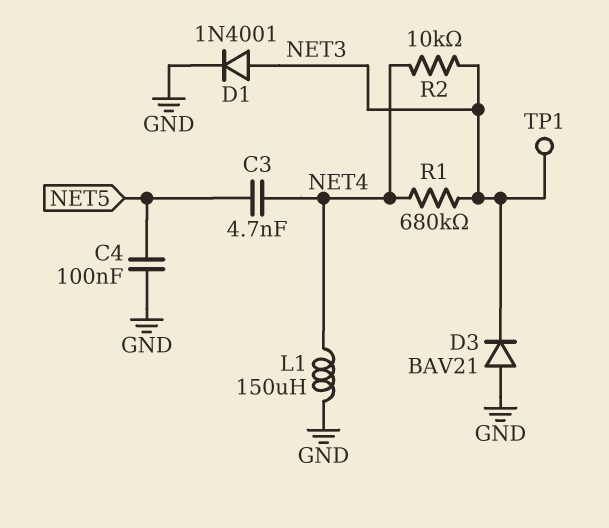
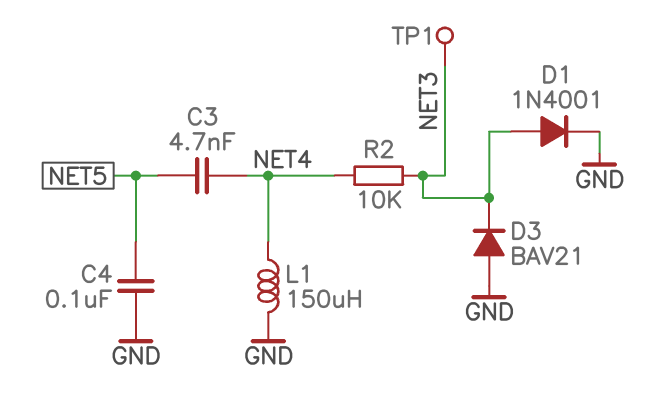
R1: 680k (NET3, NET4) -> none

